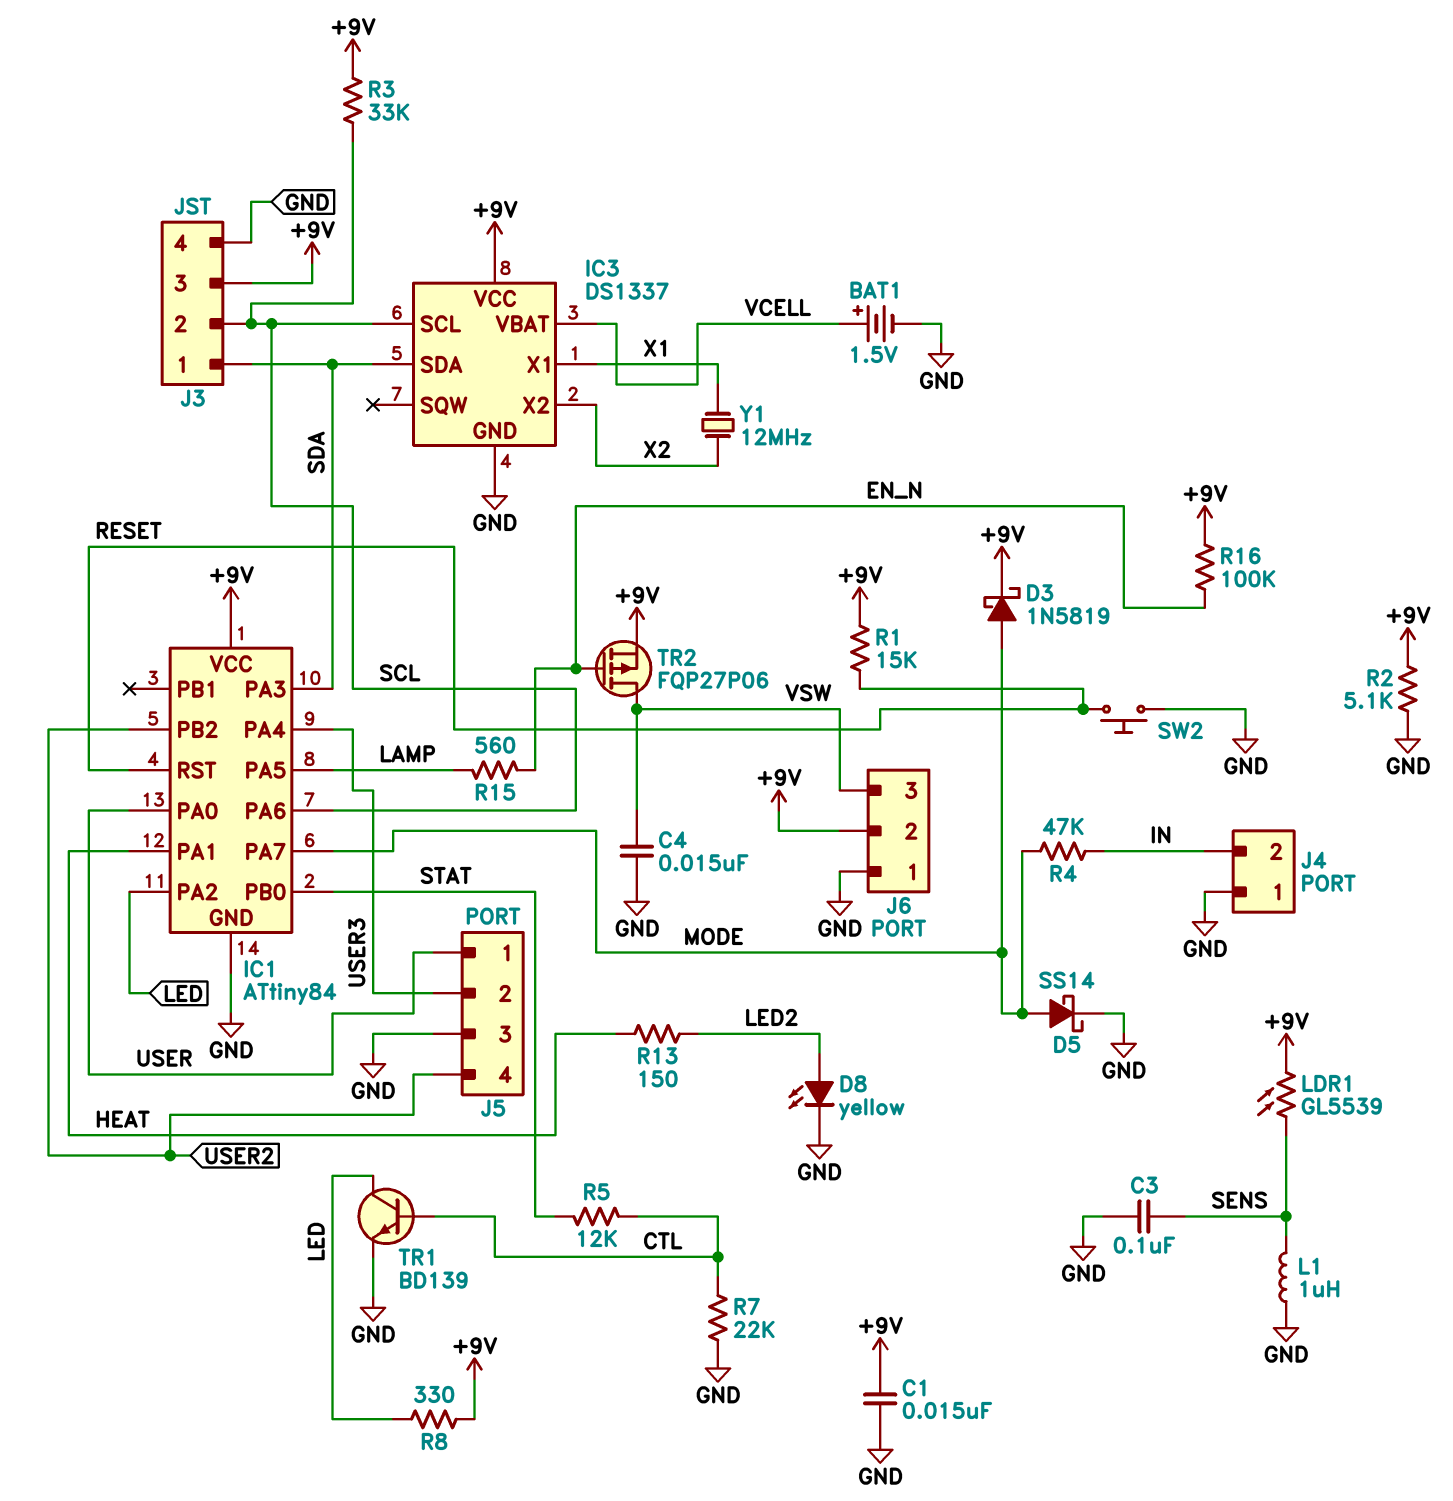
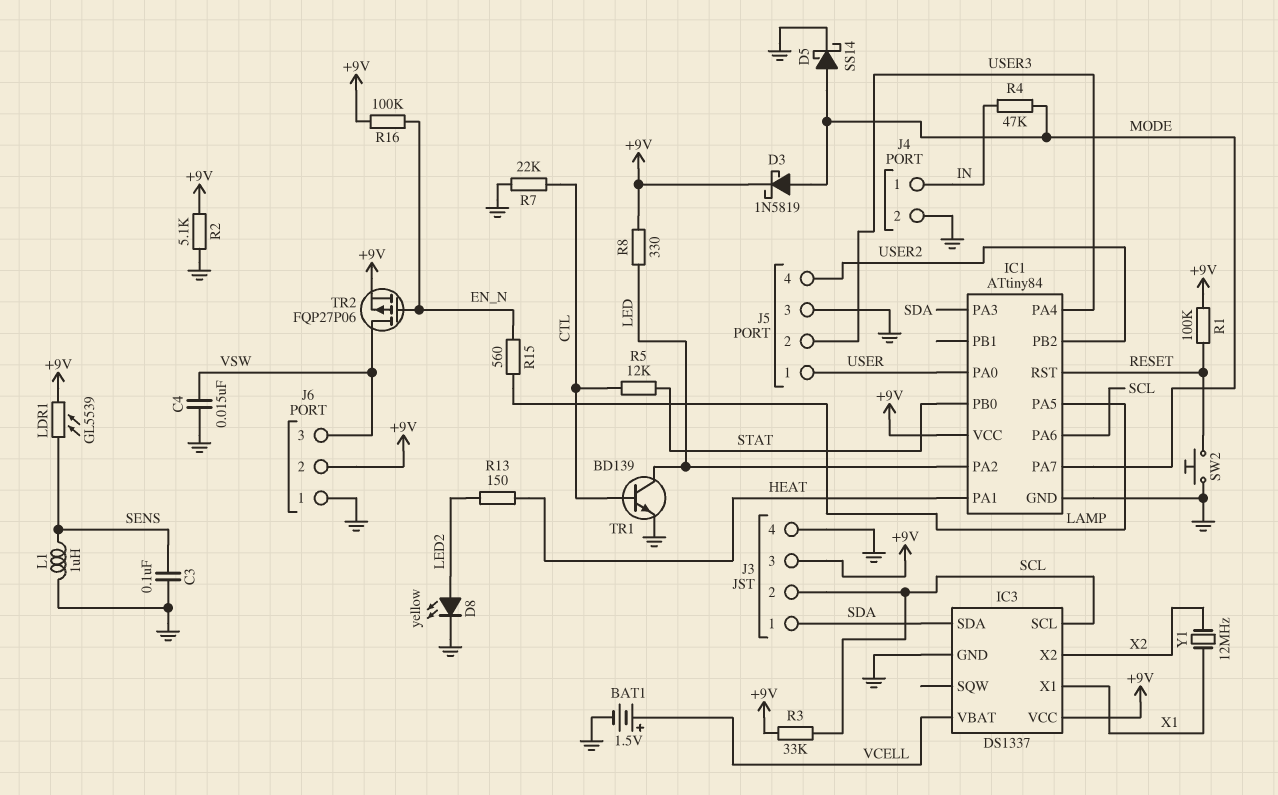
C1: 15nF (+9V, GND) -> none
J4 pin 1: GND -> IN
J4 pin 2: IN -> GND
R1: 15k (+9V, RESET) -> 100k (+9V, RESET)

